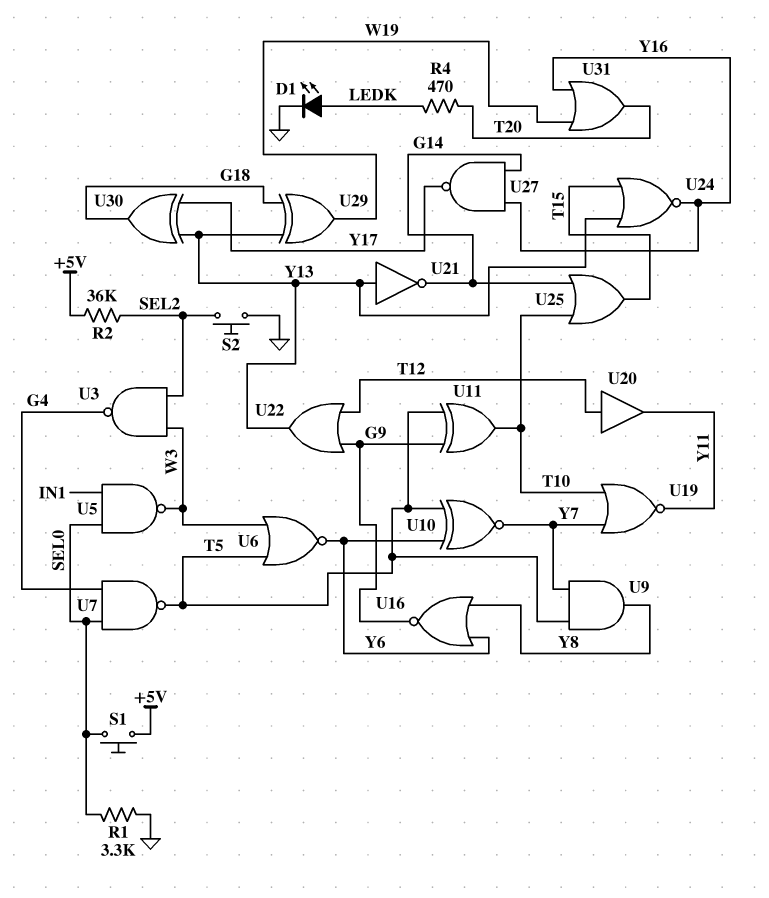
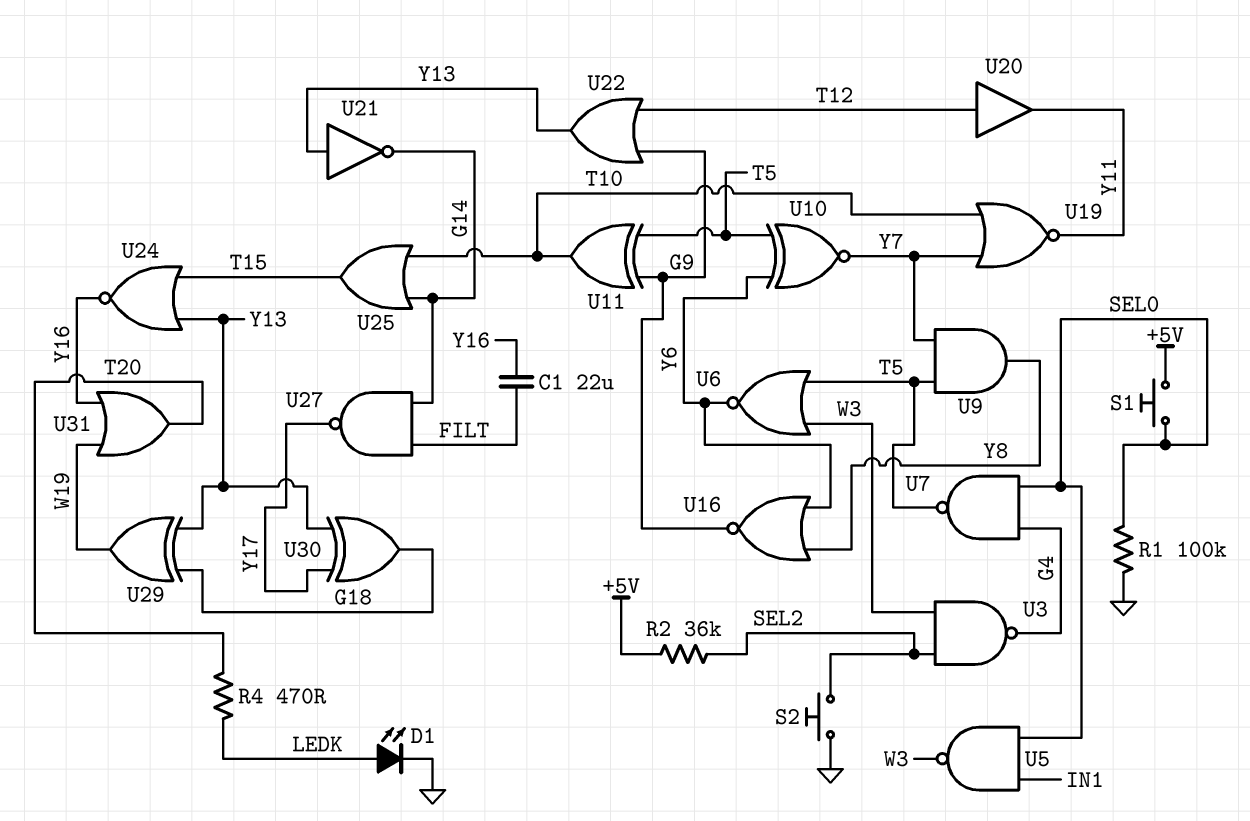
C1: none -> 22uF (FILT, Y16)
R1: 3.3k (GND, SEL0) -> 100k (GND, SEL0)
U27: NAND (in G14, in Y16, out Y17) -> NAND (in FILT, in G14, out Y17)

